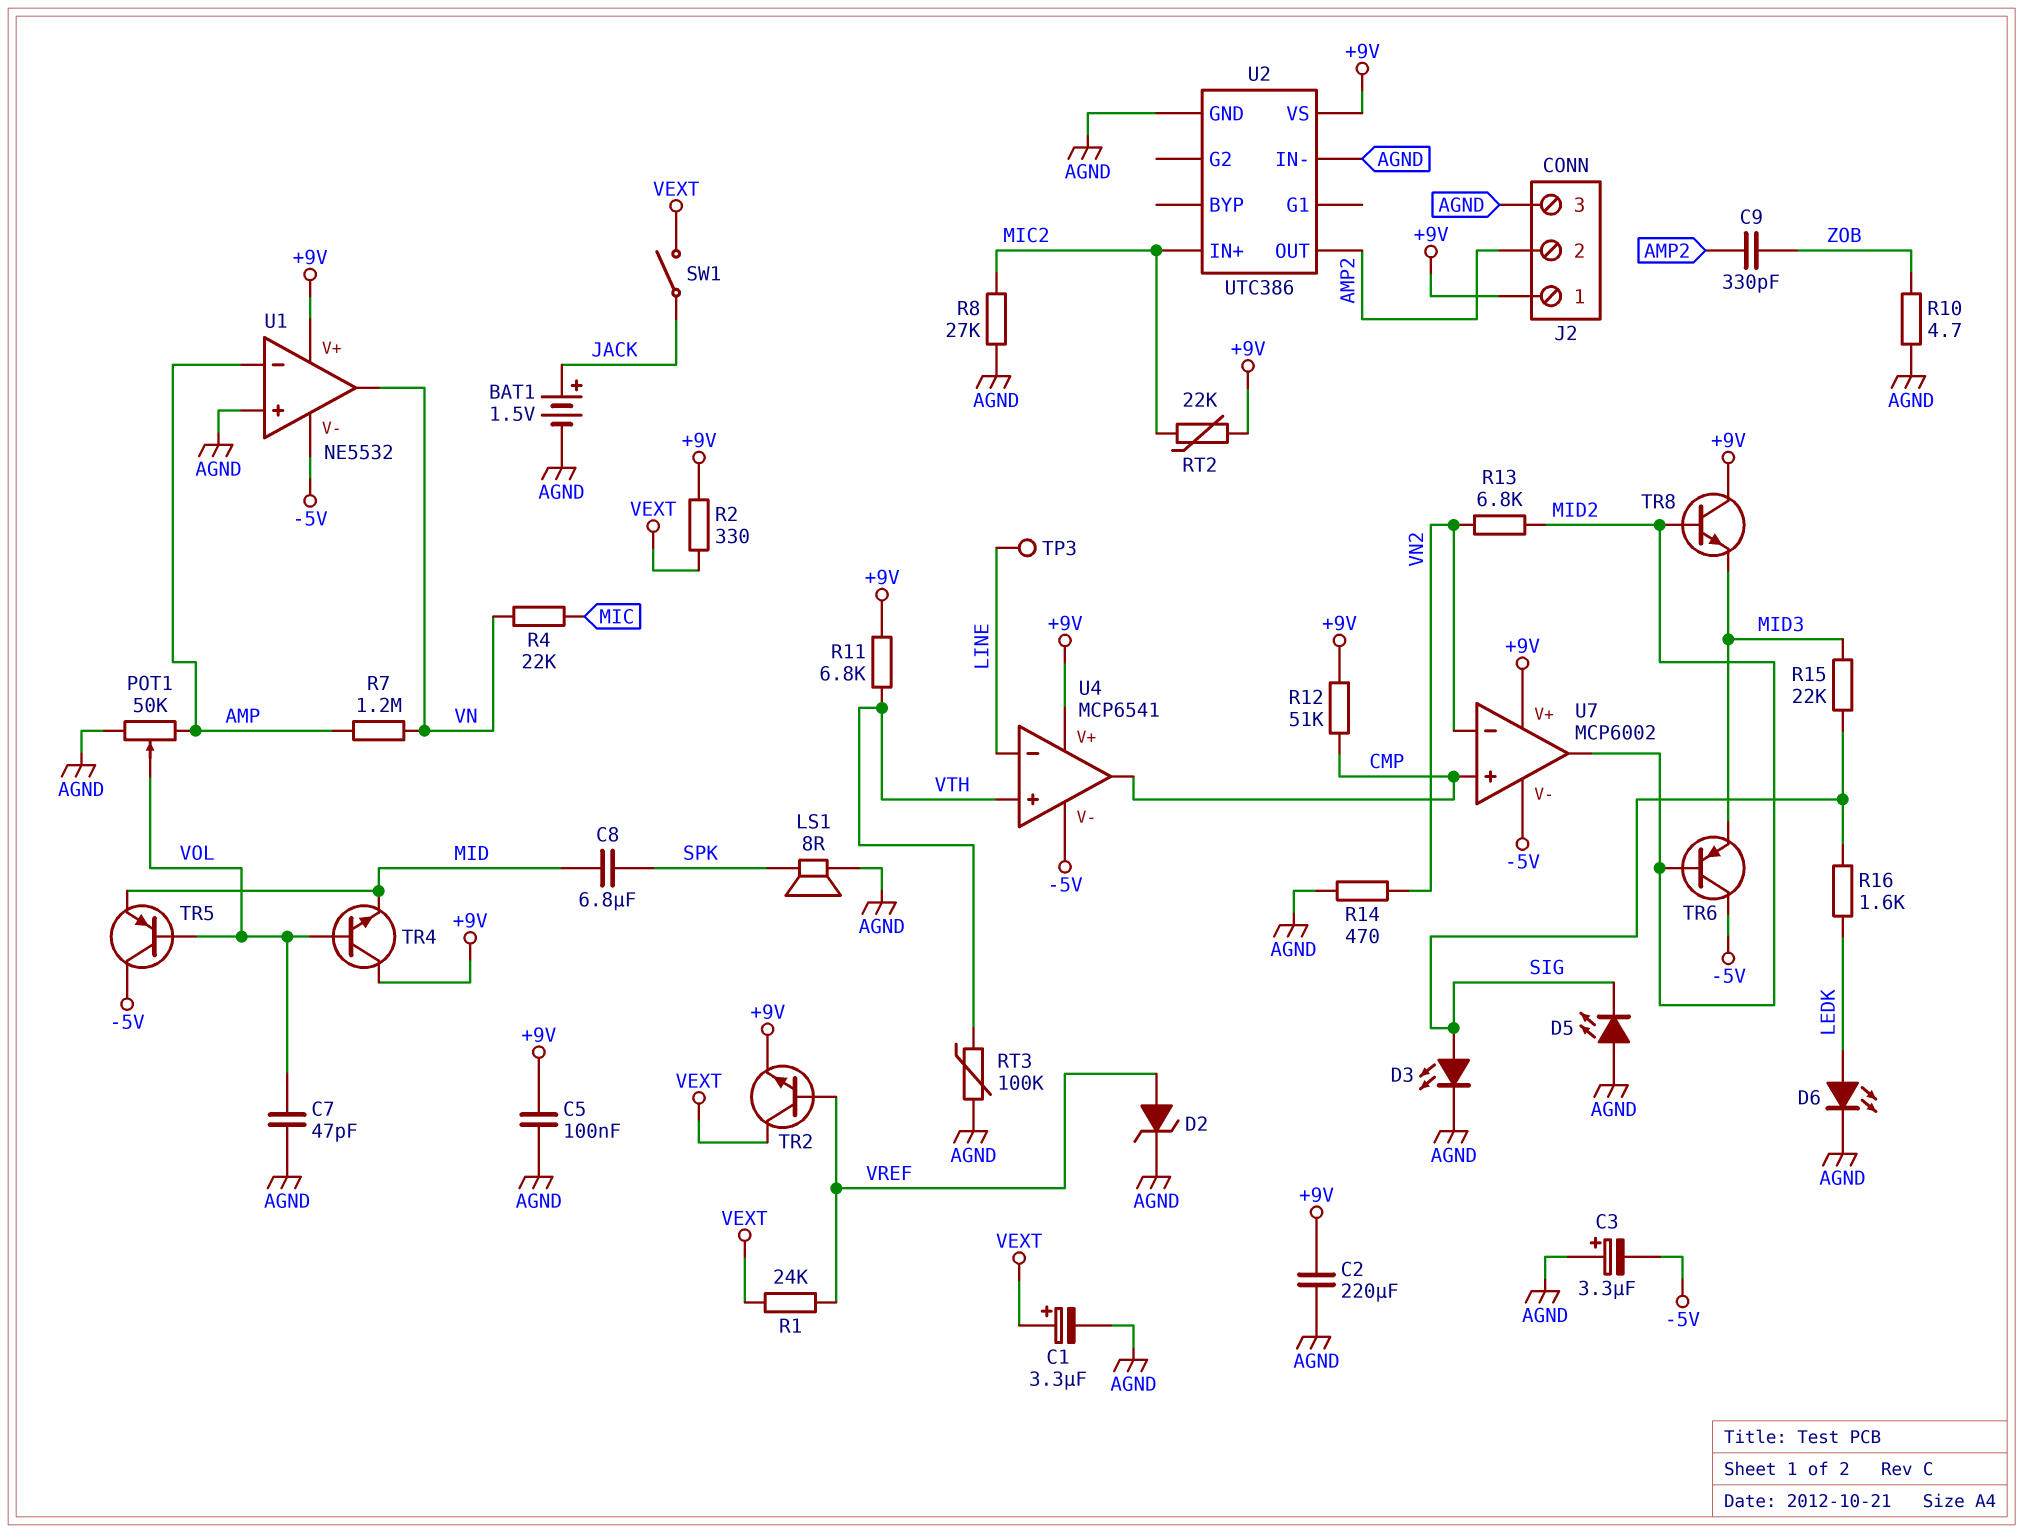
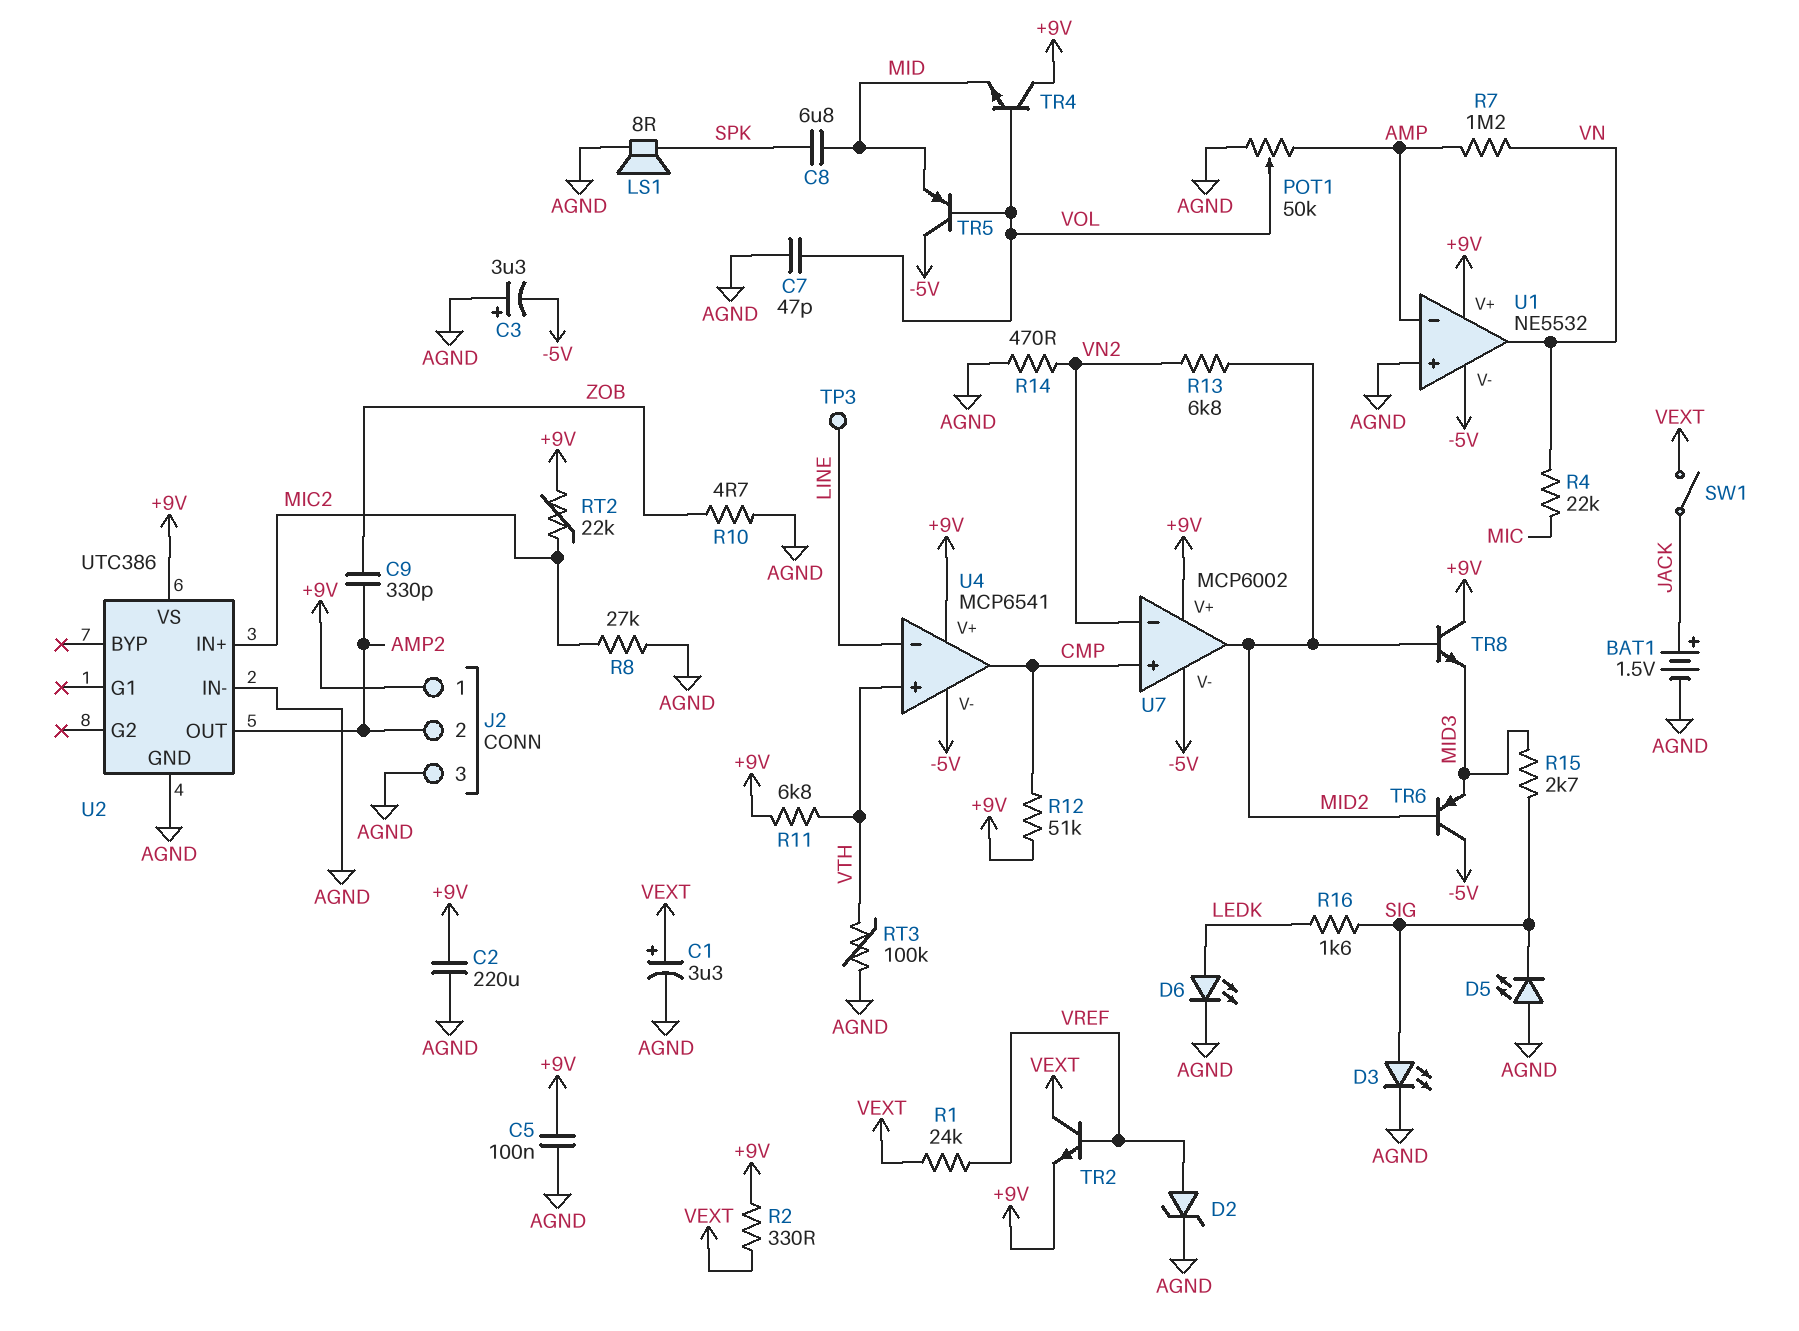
R15: 22k (MID3, SIG) -> 2.7k (MID3, SIG)

